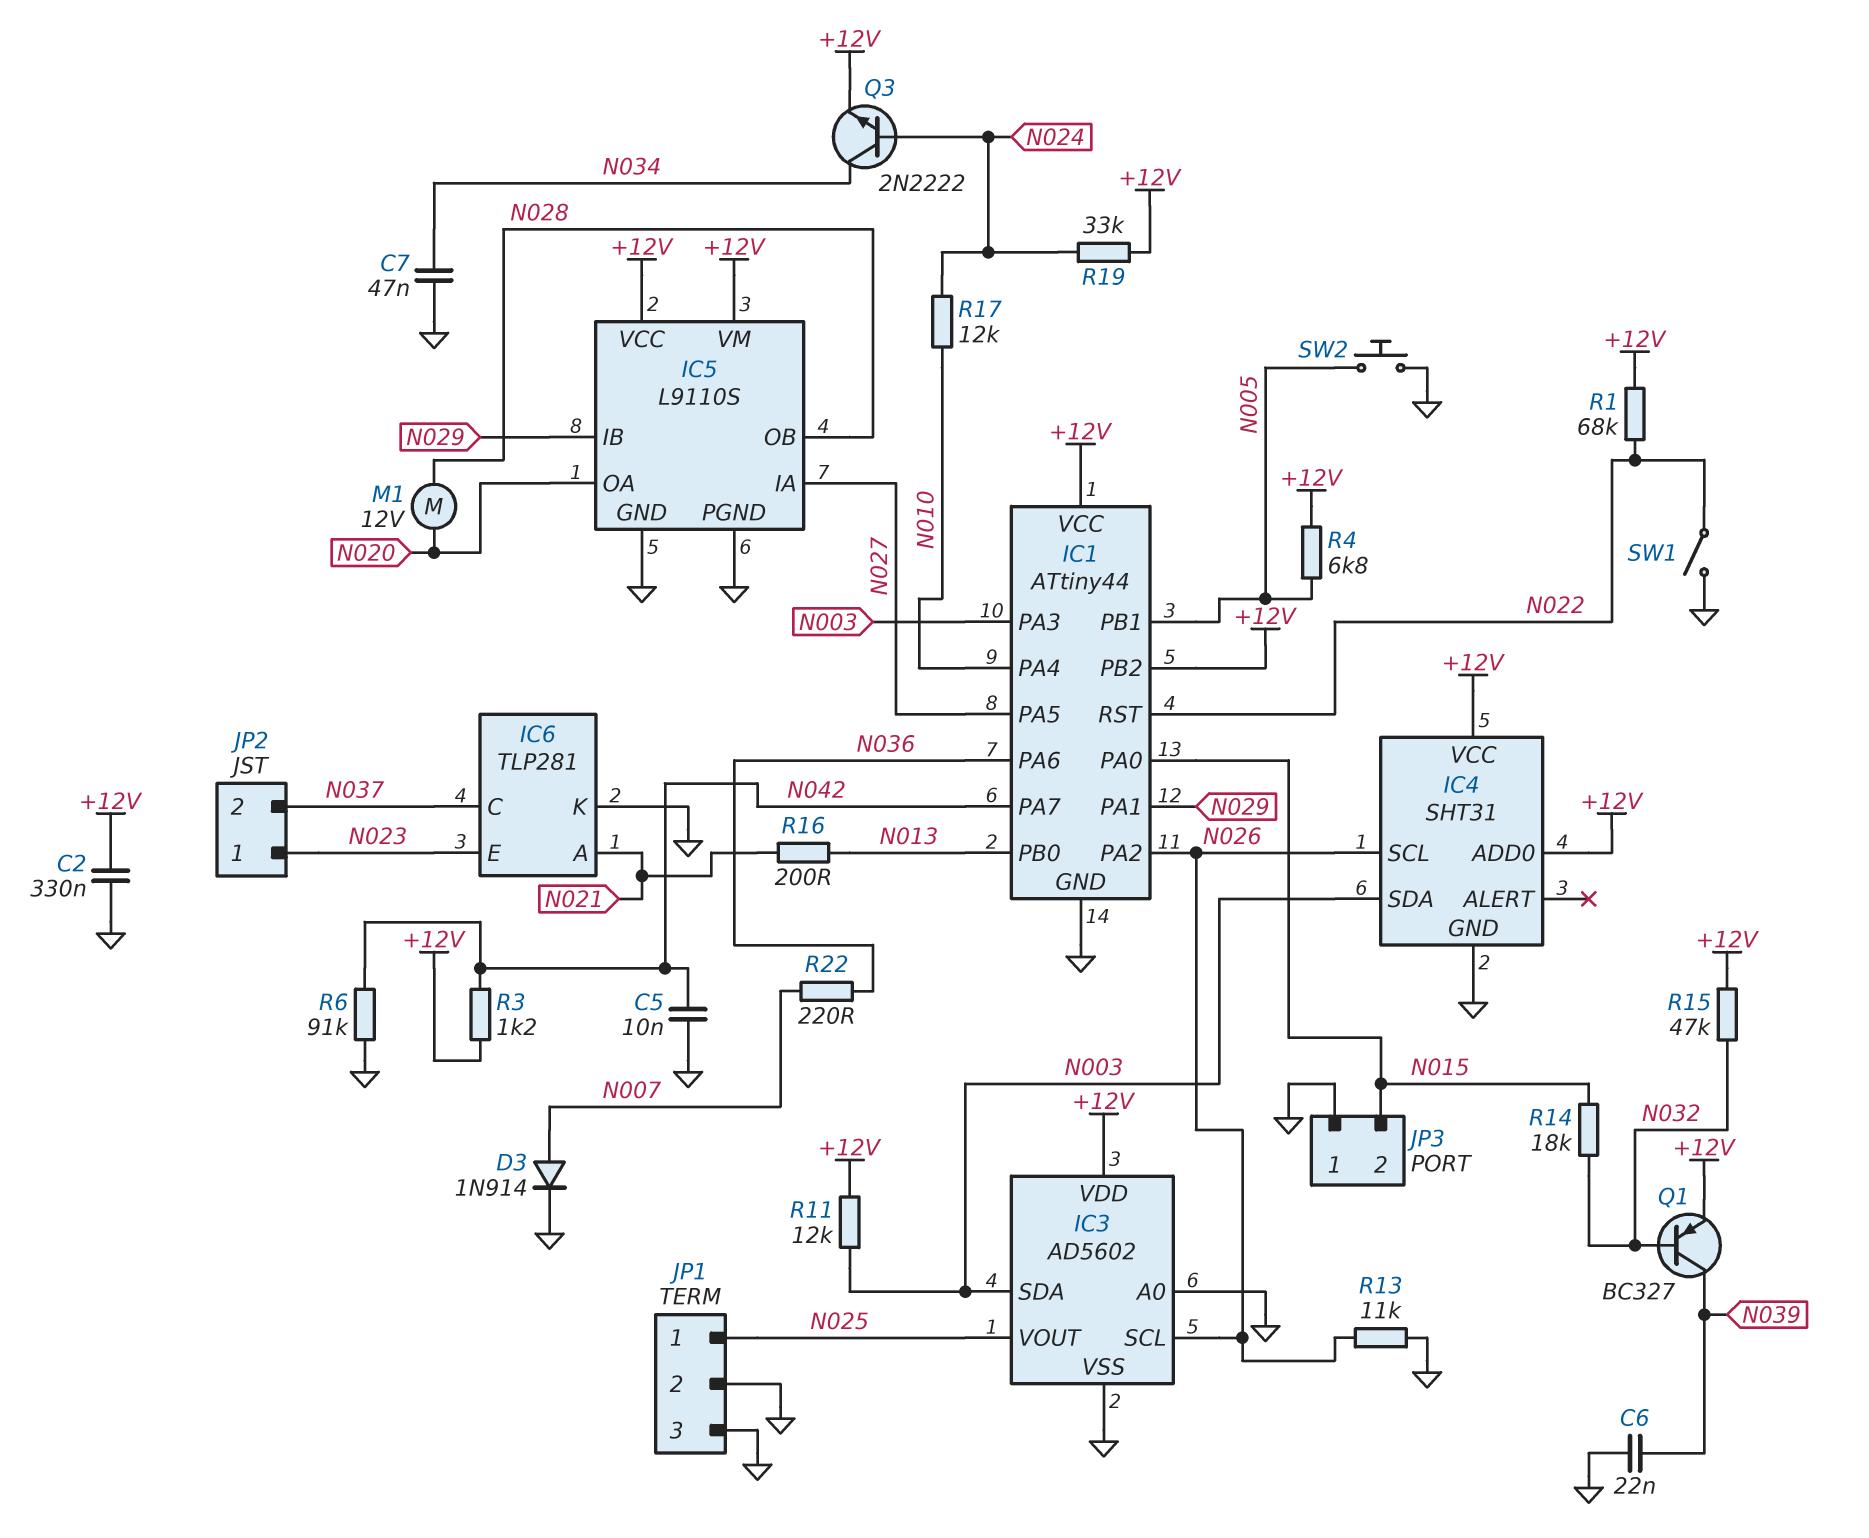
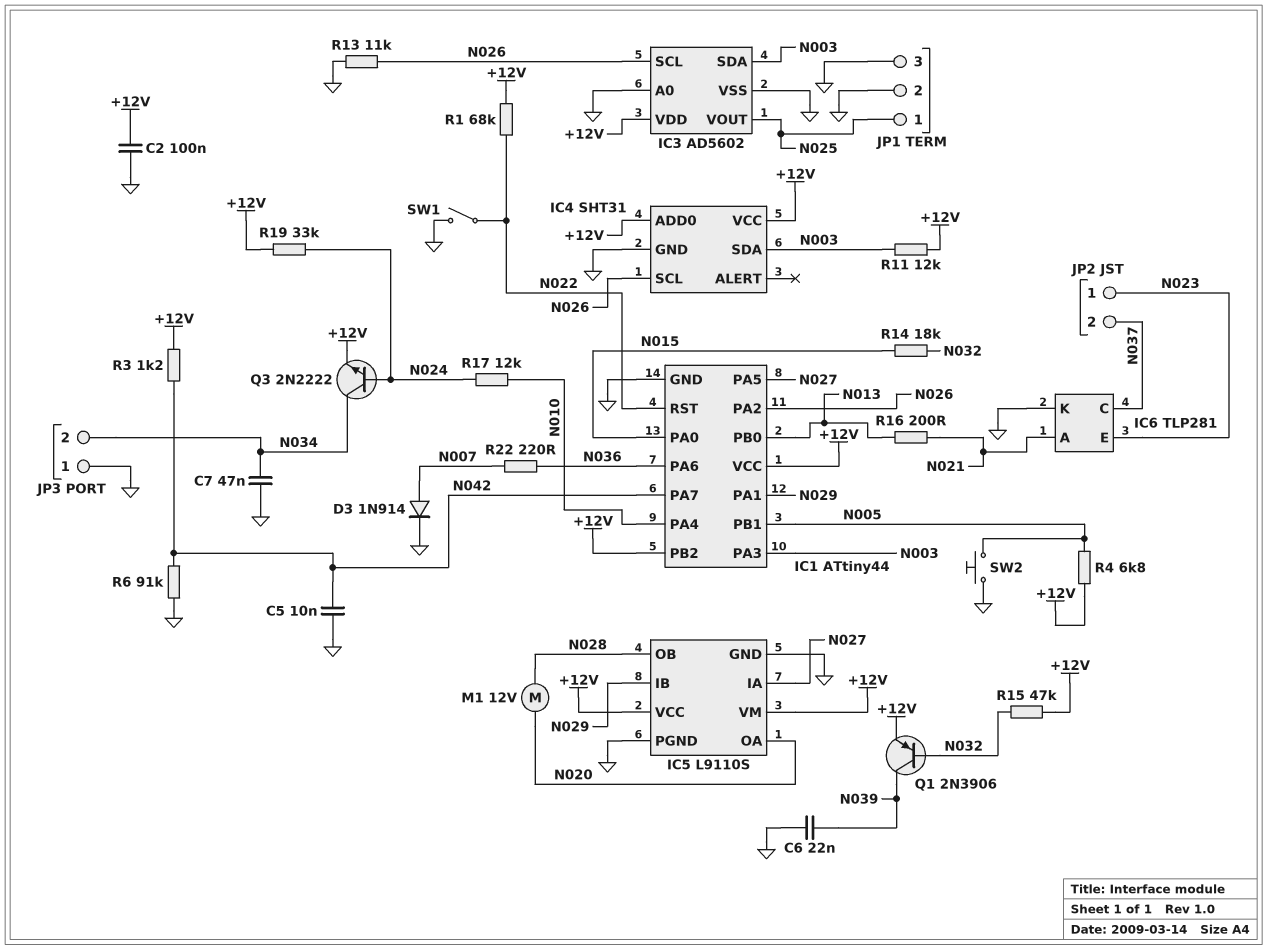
C2: 330nF (+12V, GND) -> 100nF (+12V, GND)
JP3 pin 2: N015 -> N034
Q1: PNP BC327 (B N032, C N039, E +12V) -> PNP 2N3906 (B N032, C N039, E +12V)

